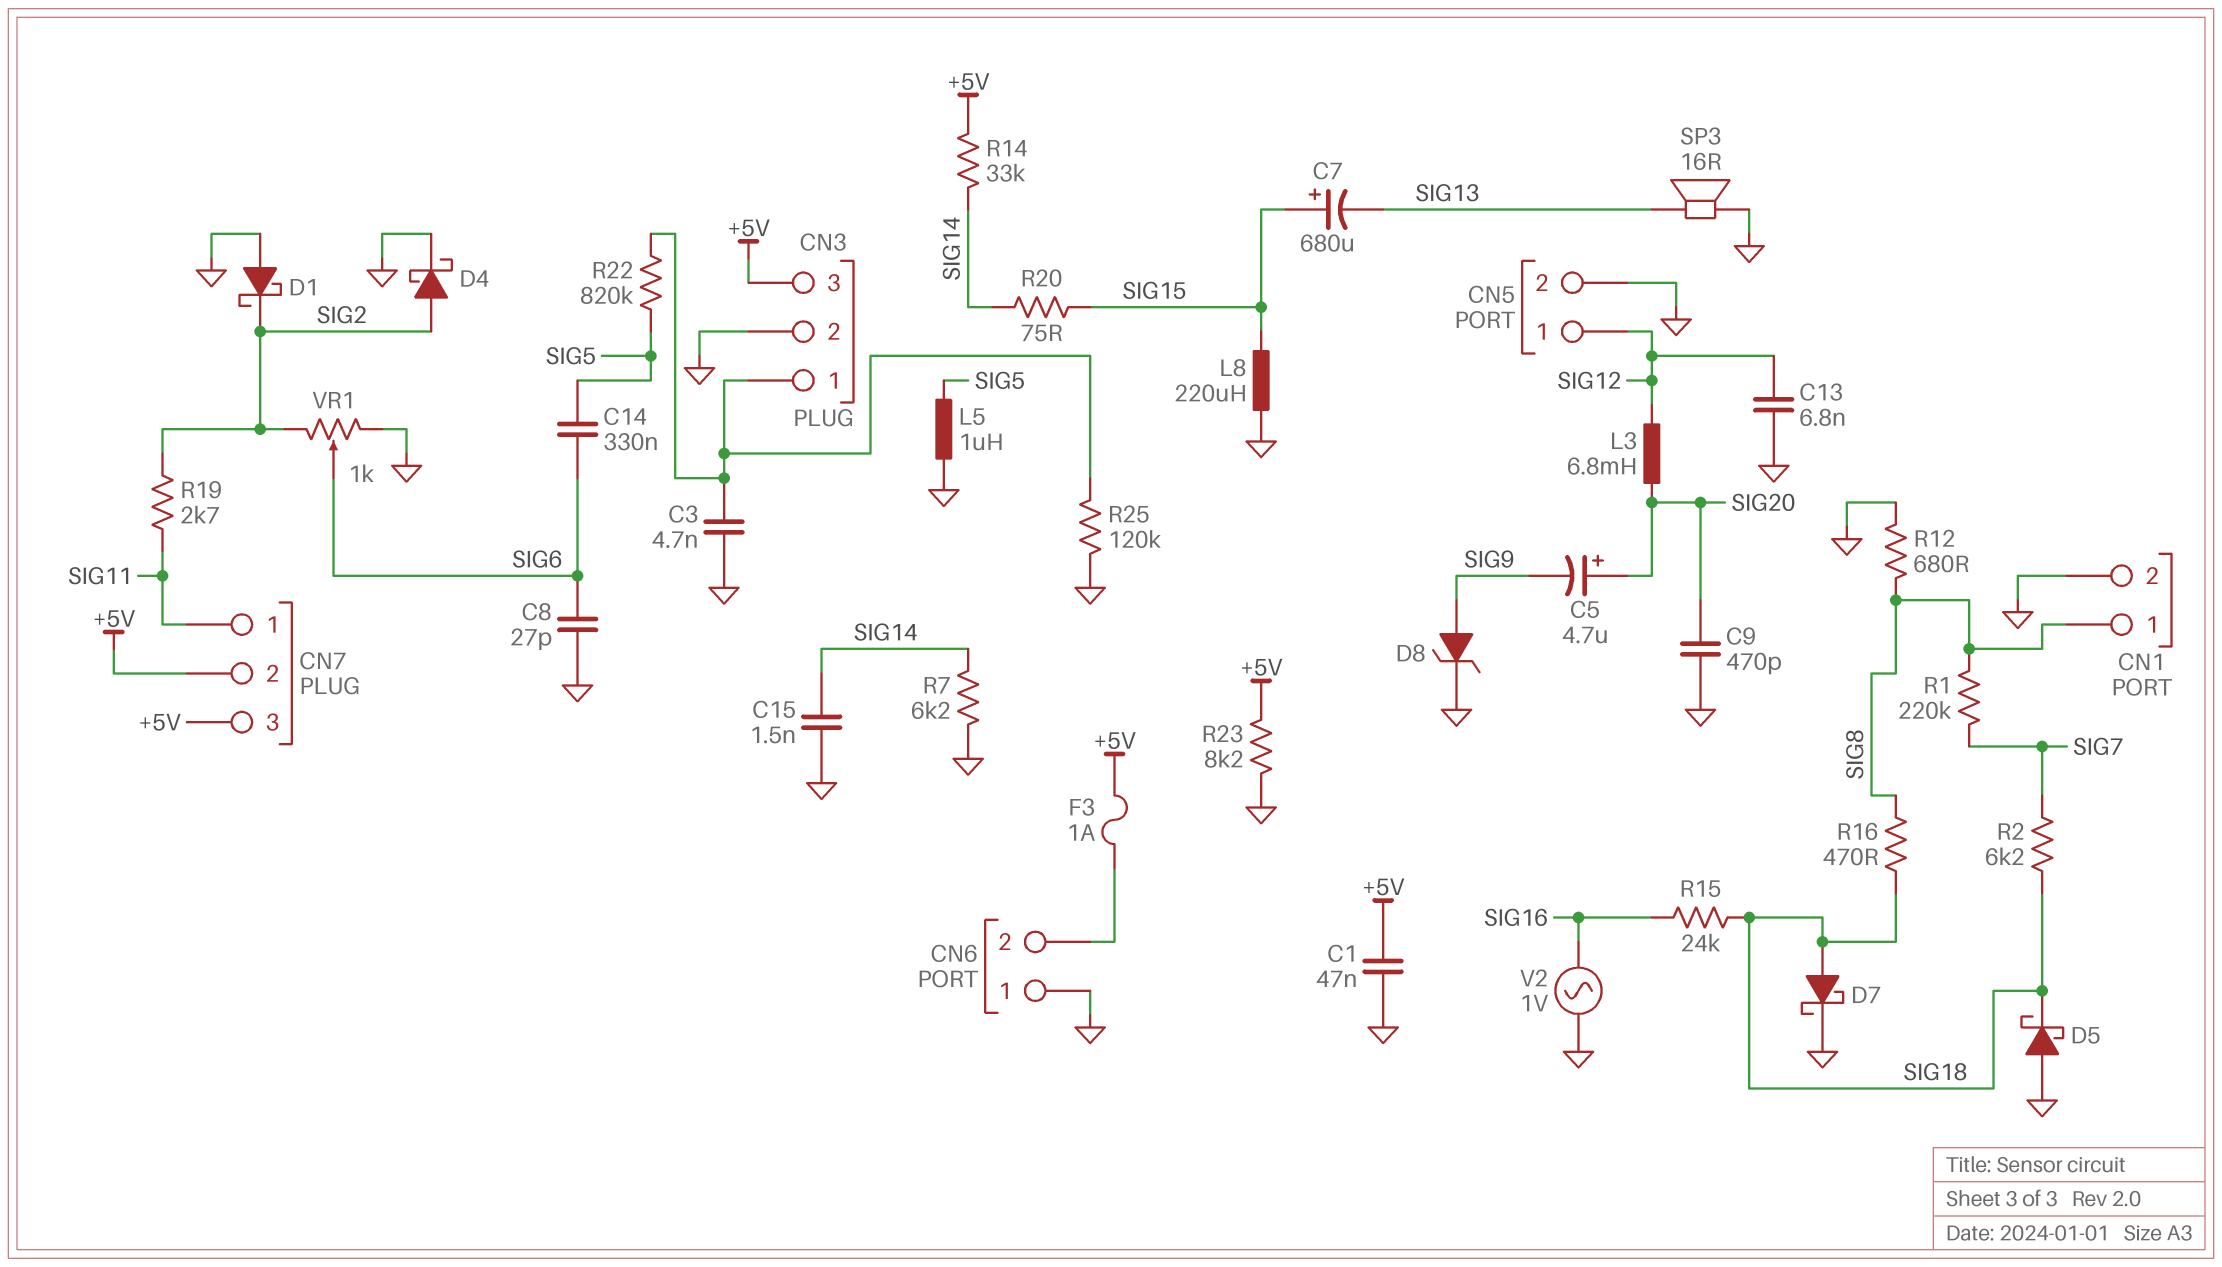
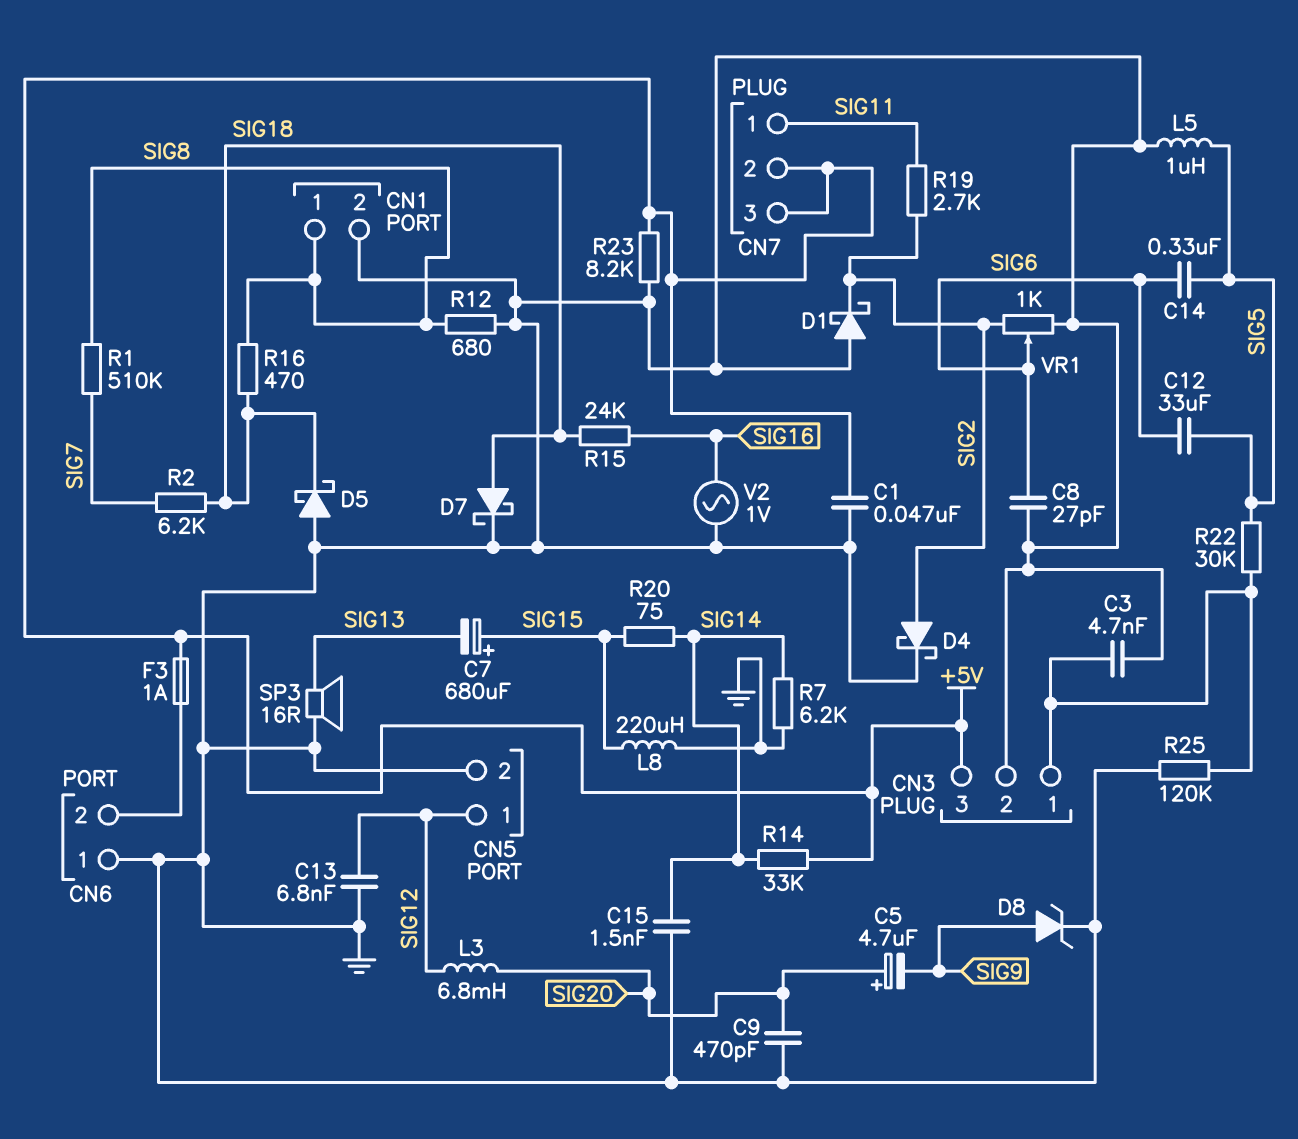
C12: none -> 33uF (SIG5, SIG6)
R1: 220k (SIG7, SIG8) -> 510k (SIG7, SIG8)
R22: 820k (CN3/1, SIG5) -> 30k (CN3/1, SIG5)

